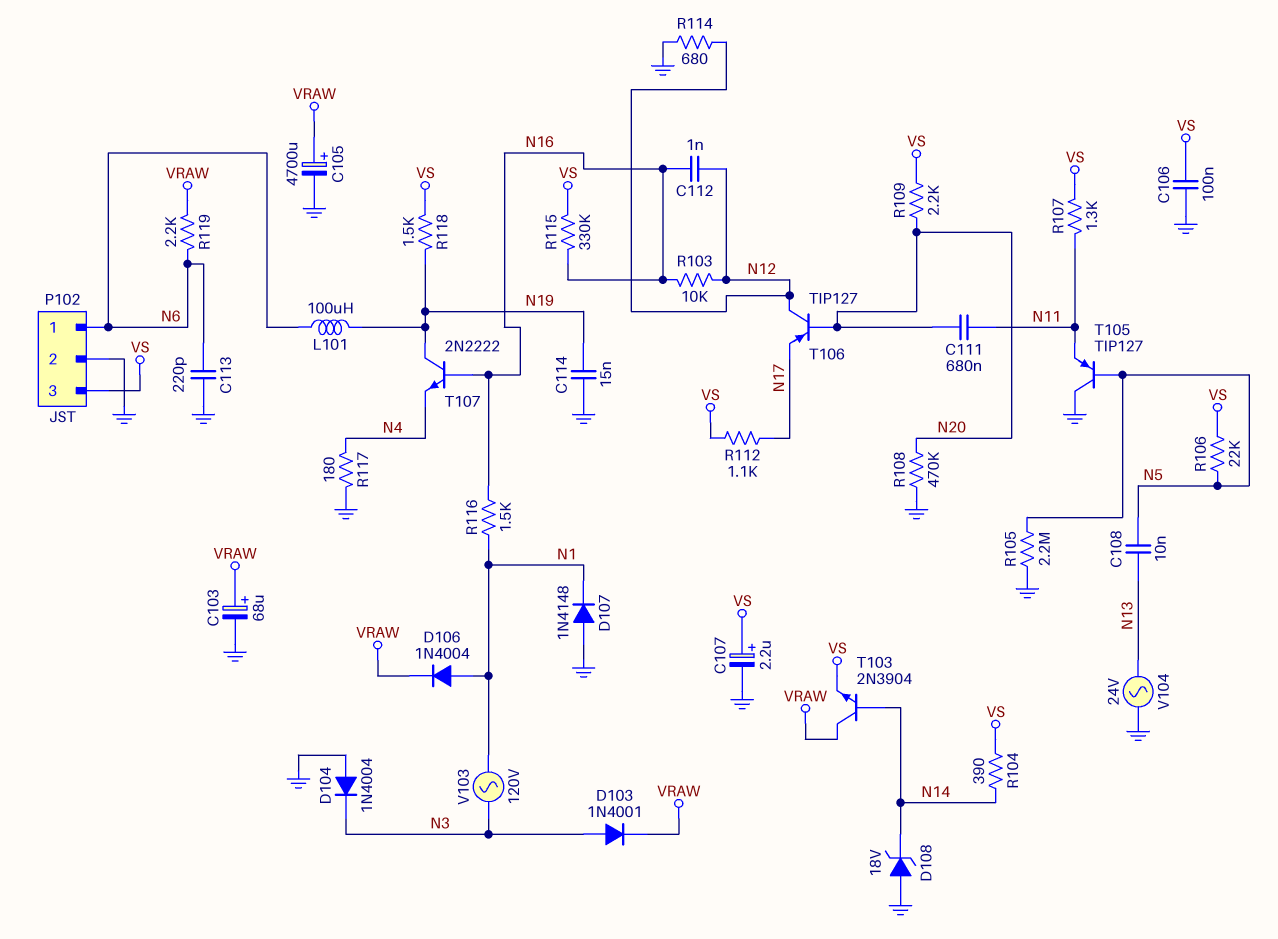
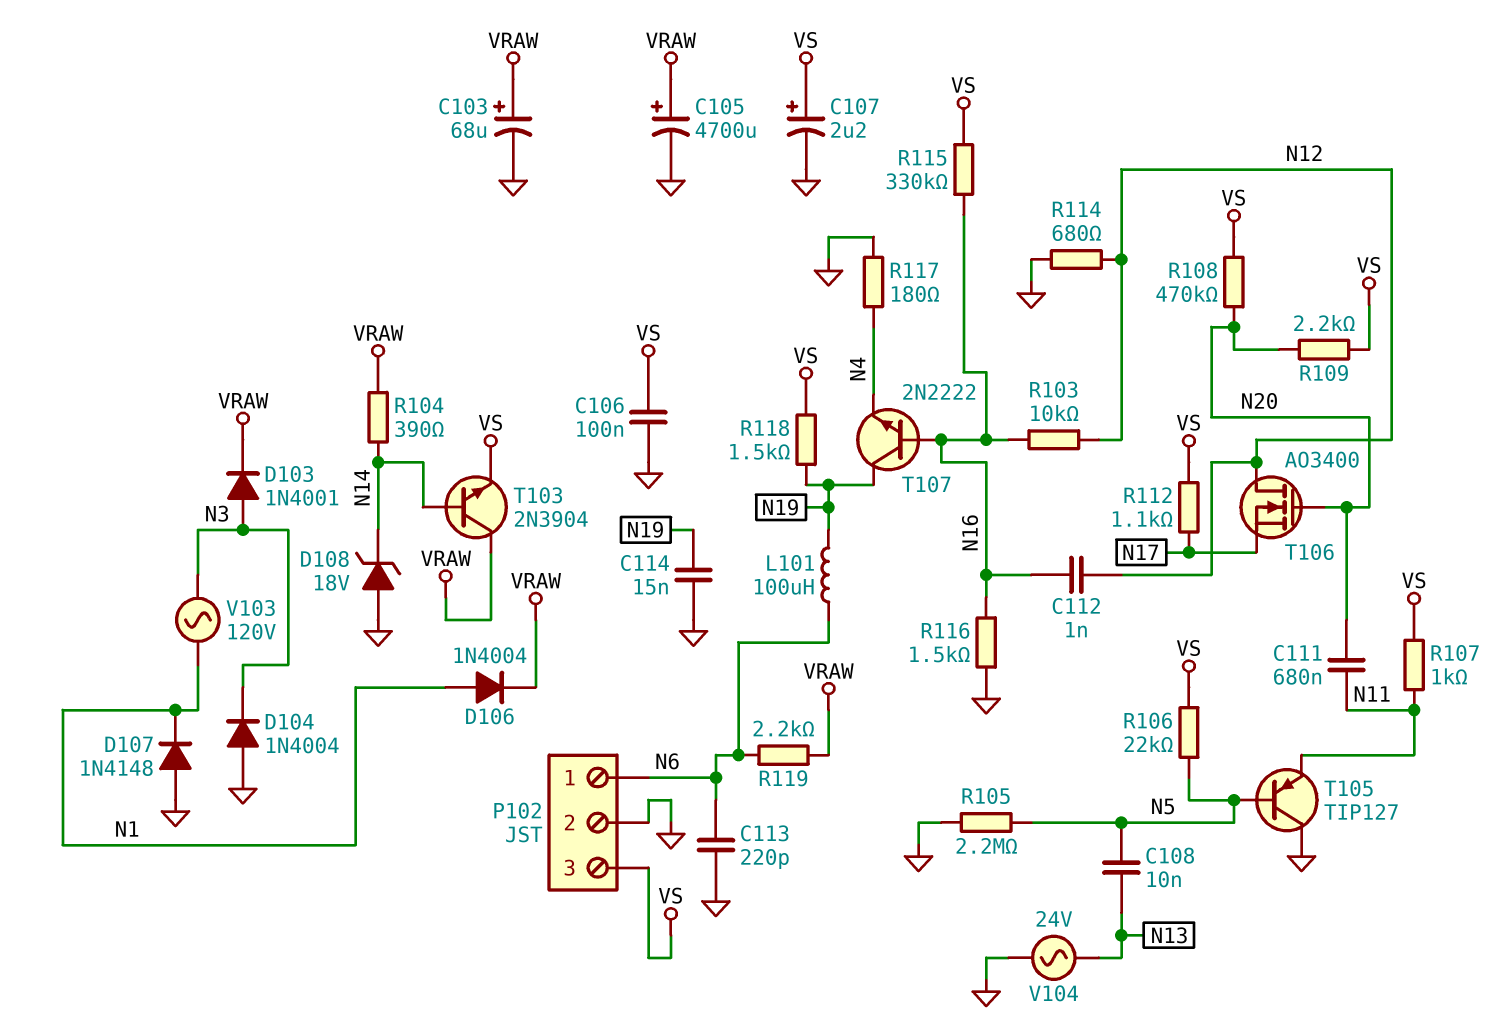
R104: 390 (N14, VS) -> 390 (N14, VRAW)
R107: 1.3k (N11, VS) -> 1k (N11, VS)
R108: 470k (GND, N20) -> 470k (N20, VS)
R116: 1.5k (N1, N16) -> 1.5k (GND, N16)
T106: PNP TIP127 (B N20, C N12, E N17) -> NMOS AO3400 (G N20, D N12, S N17)

